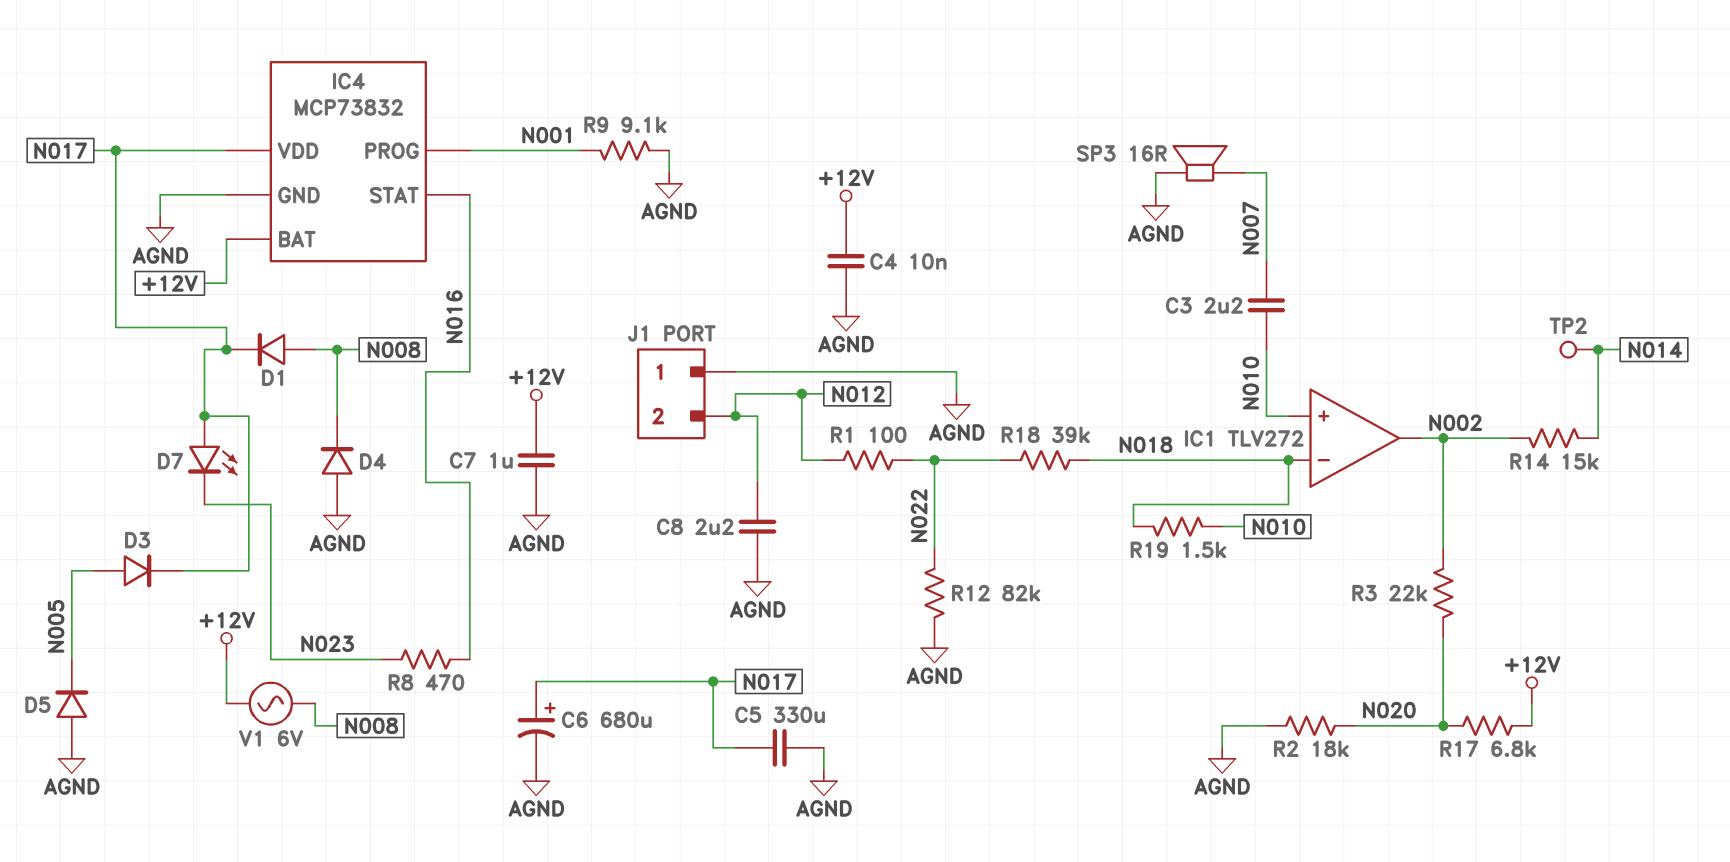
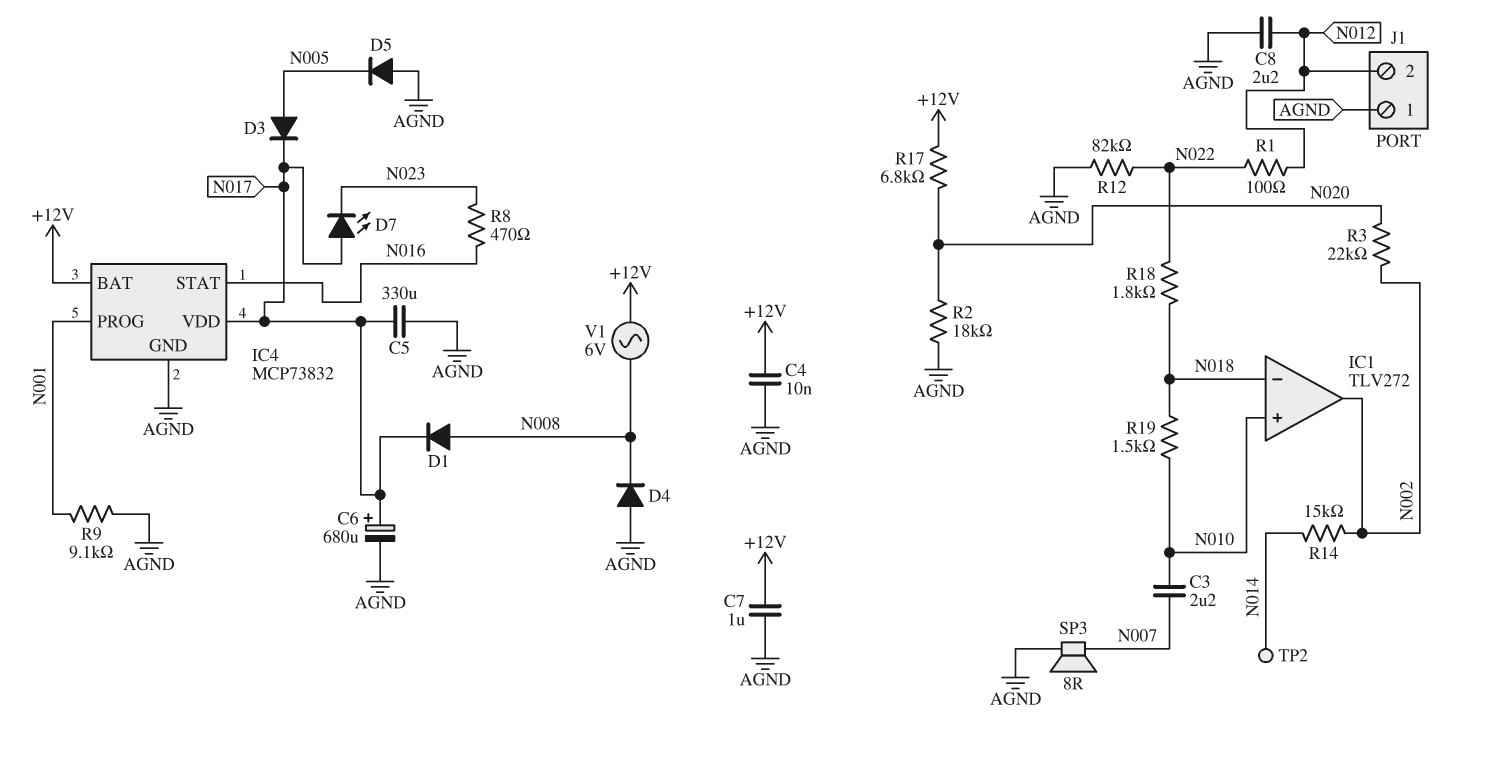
R18: 39k (N018, N022) -> 1.8k (N018, N022)
SP3: speaker 16R (AGND, N007) -> speaker 8R (AGND, N007)

